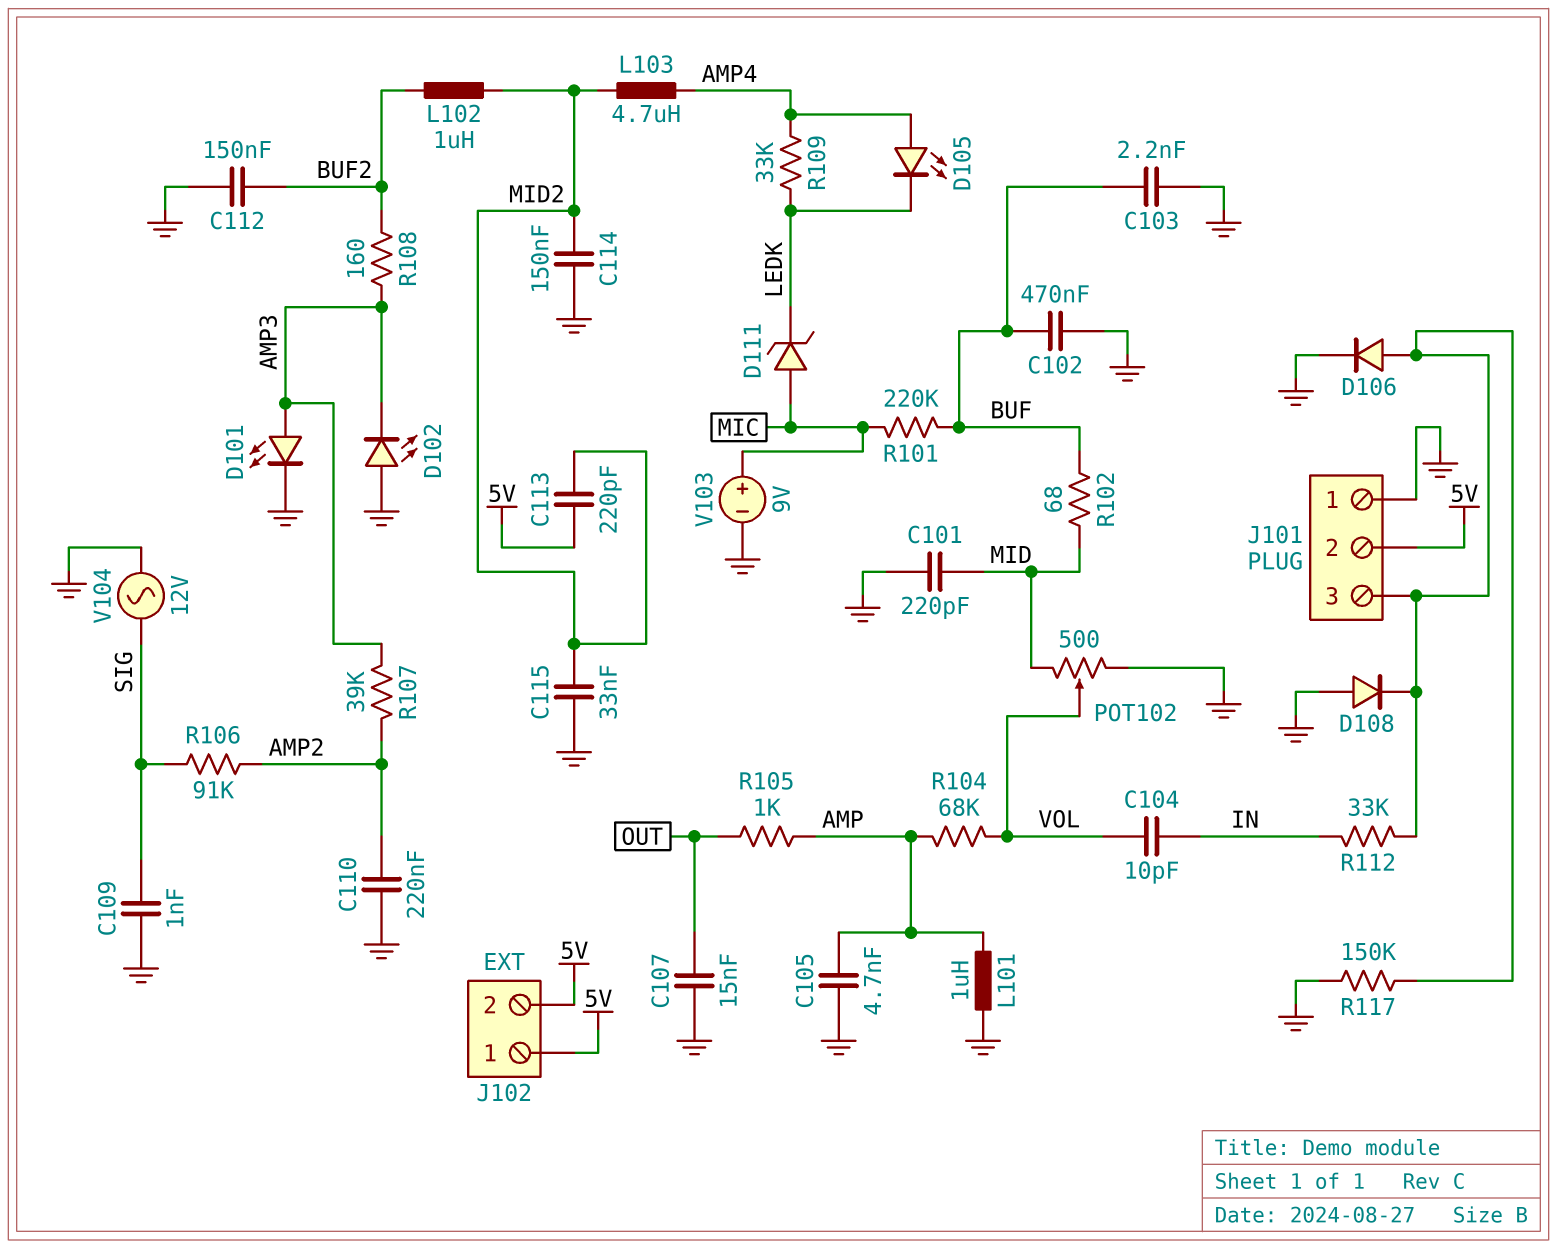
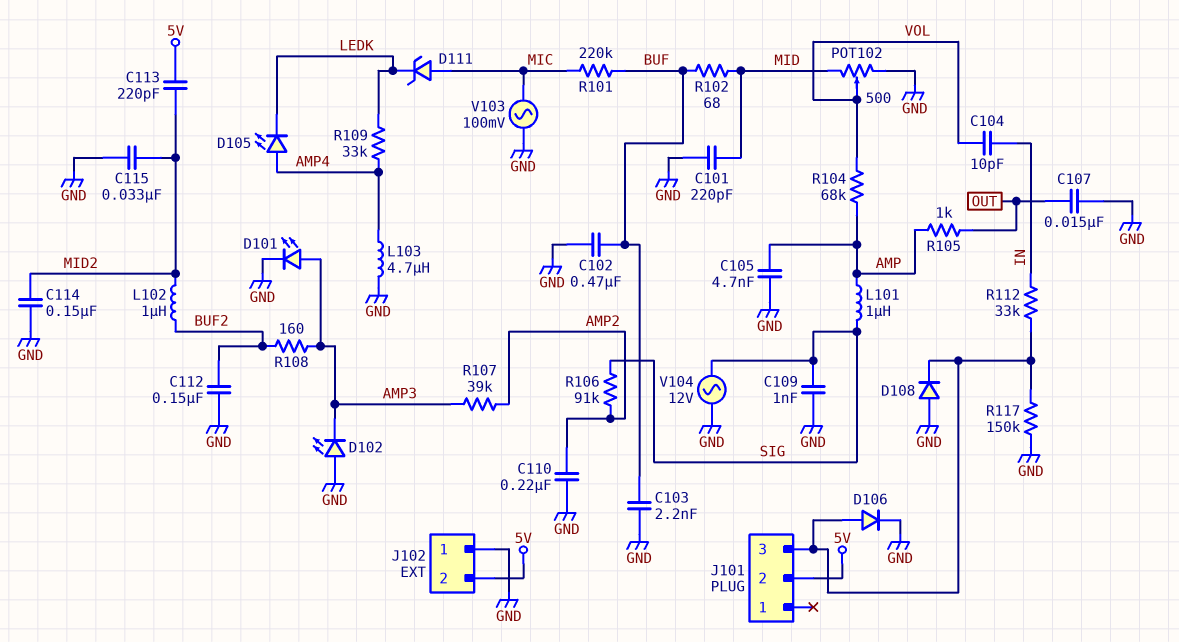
J101 pin 1: GND -> none
J102 pin 1: 5V -> GND
L101: 1uH (AMP, GND) -> 1uH (AMP, SIG)
L103: 4.7uH (AMP4, MID2) -> 4.7uH (AMP4, GND)
V103: 9V (plus MIC, minus GND) -> AC 100mV (GND, MIC)

